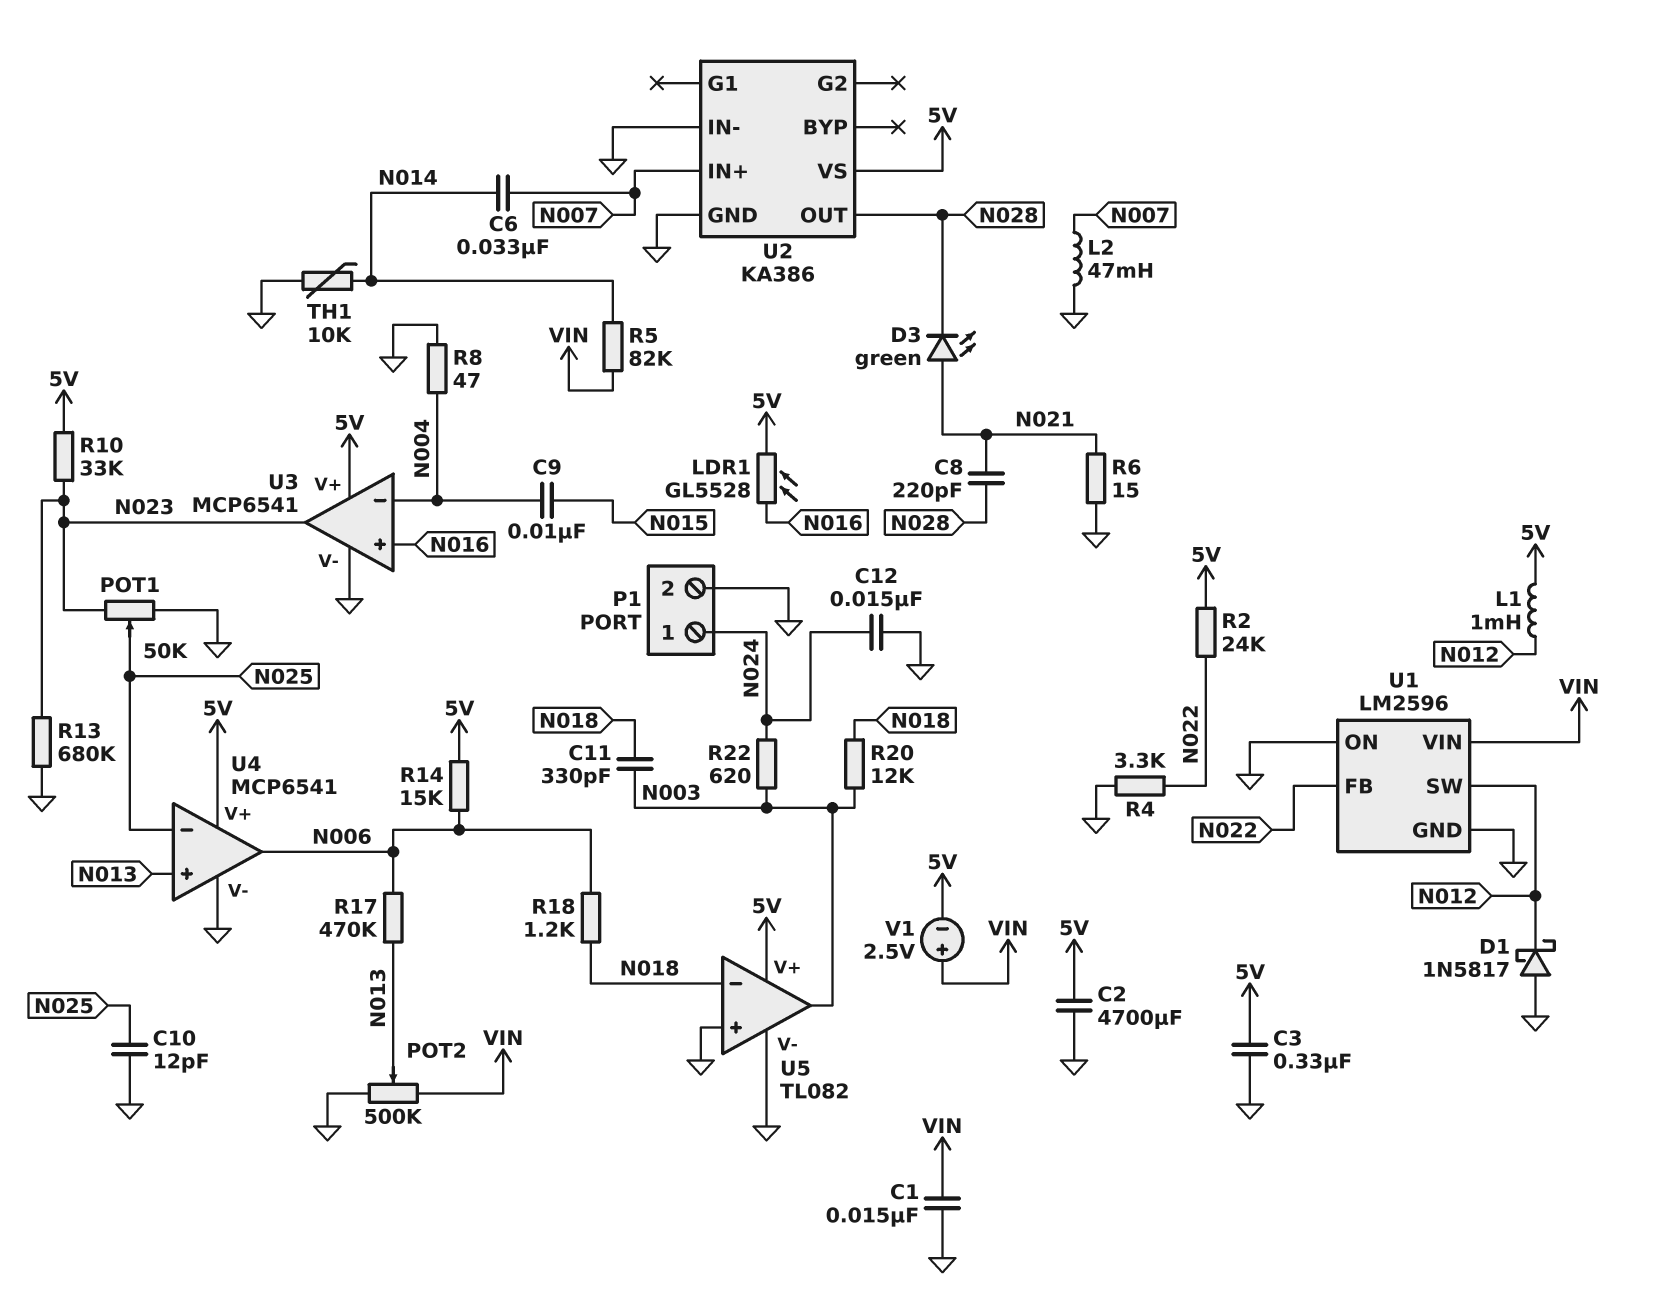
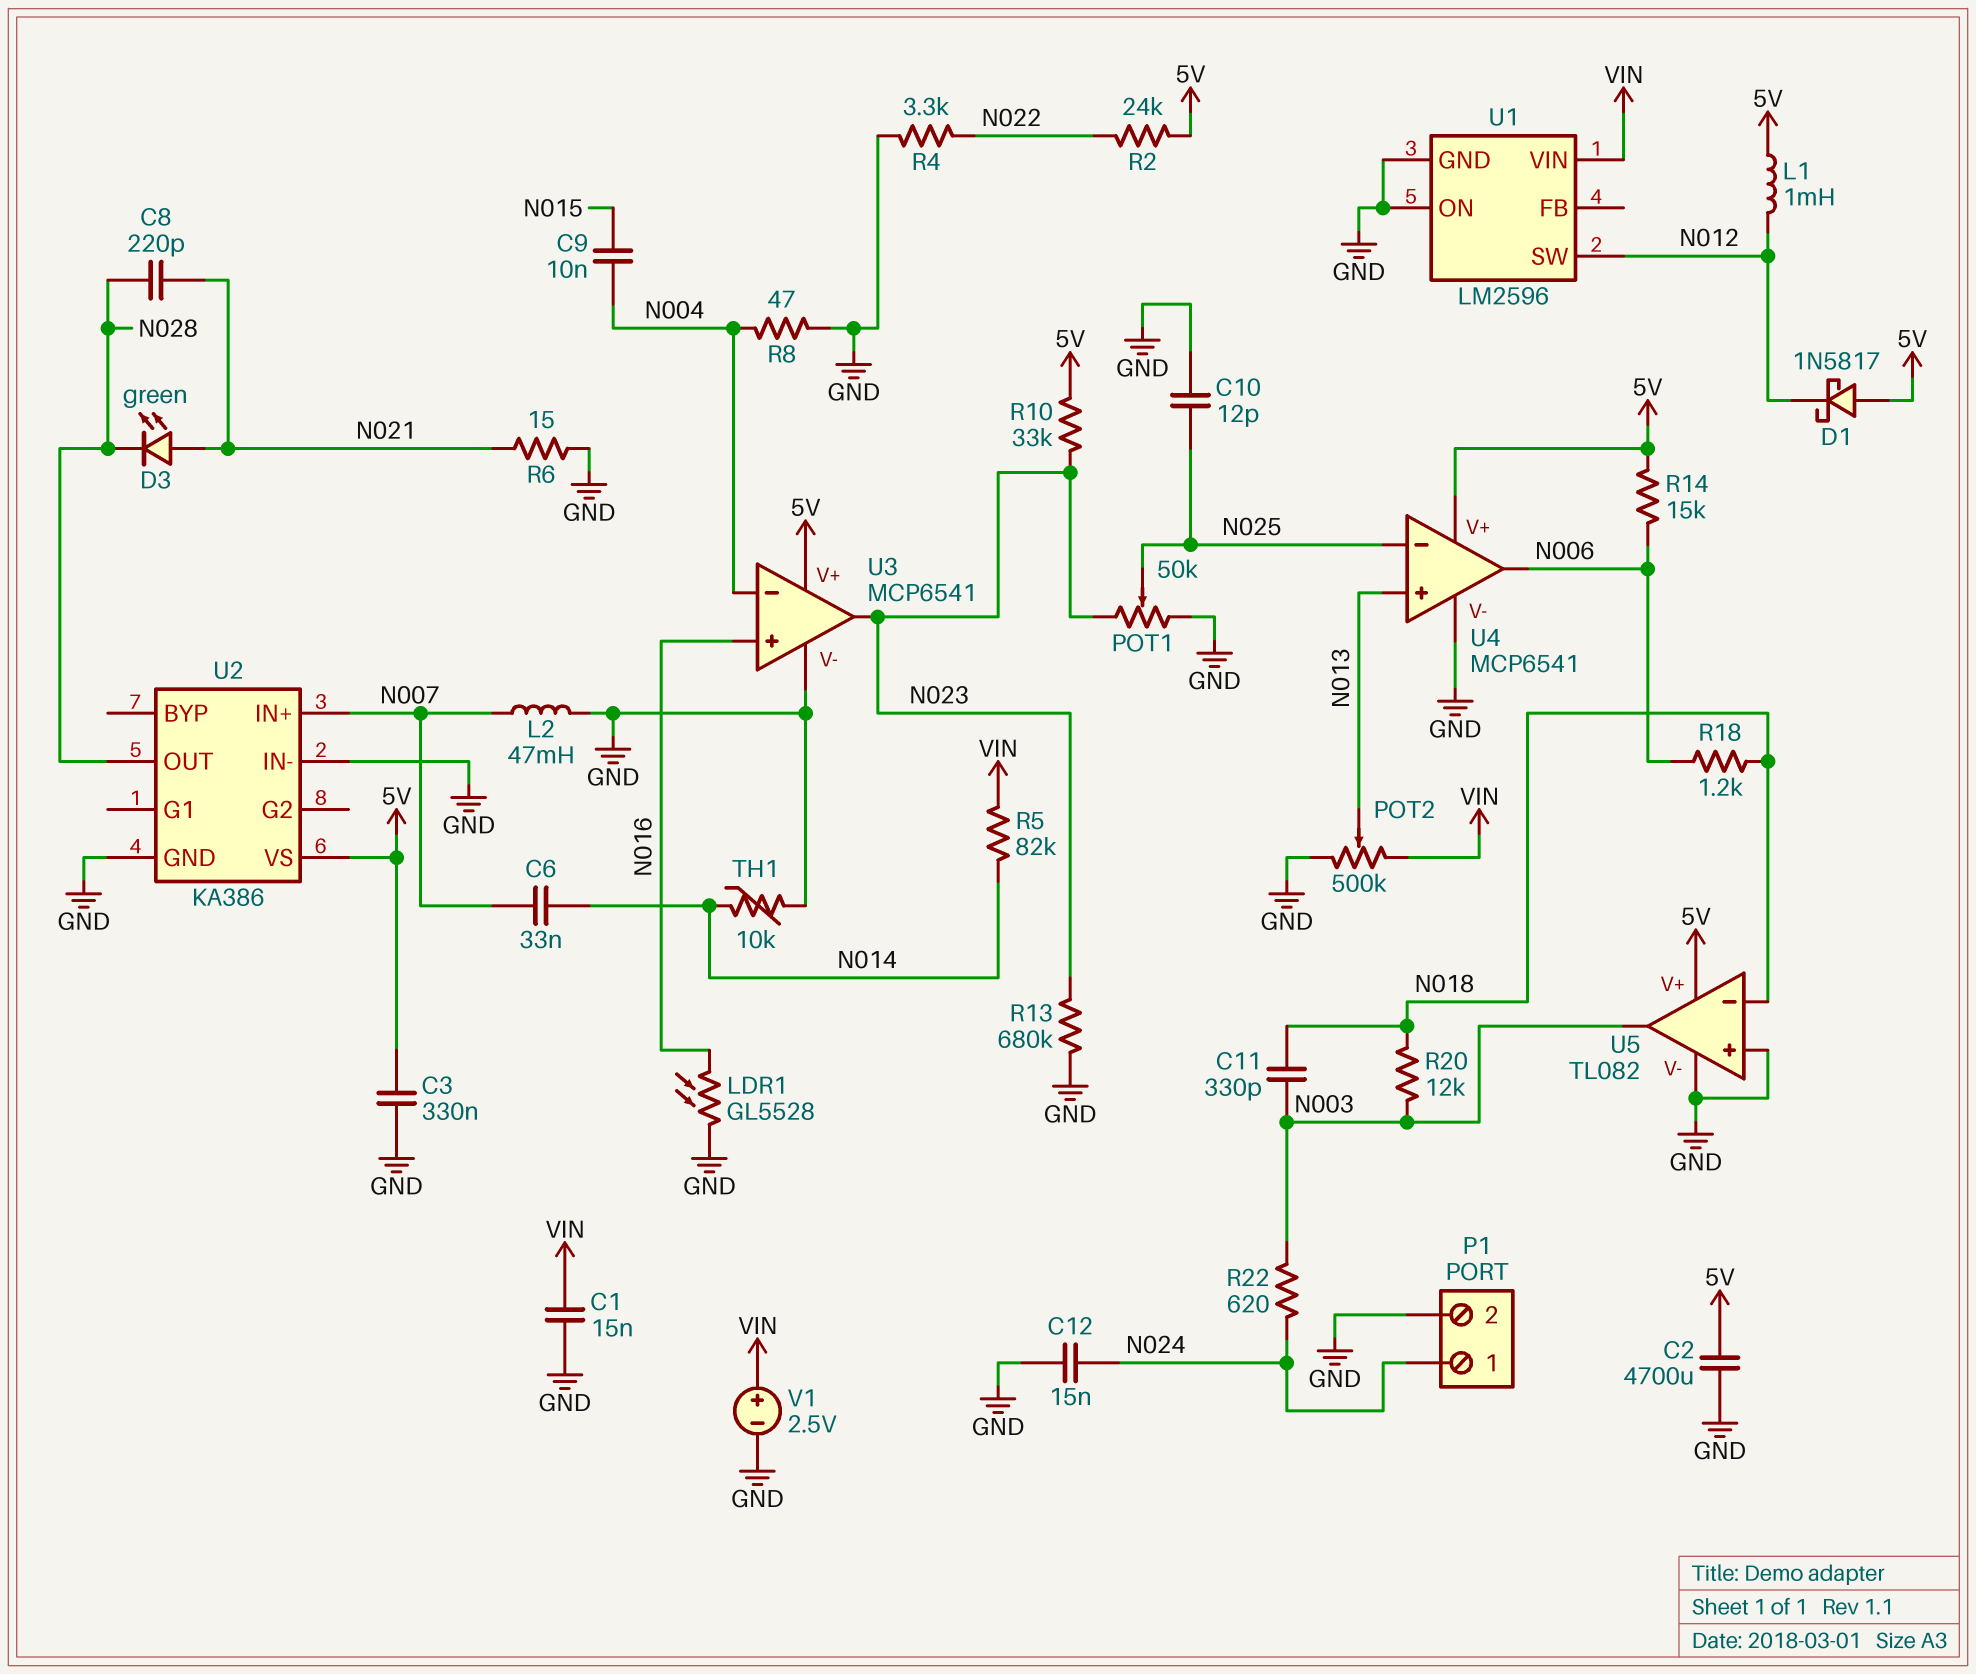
D1: schottky 1N5817 (A GND, K N012) -> schottky 1N5817 (A 5V, K N012)
LDR1: GL5528 (5V, N016) -> GL5528 (GND, N016)
R17: 470k (N006, N013) -> none
U1 pin FB: N022 -> none
V1: 2.5V (plus VIN, minus 5V) -> 2.5V (plus VIN, minus GND)

